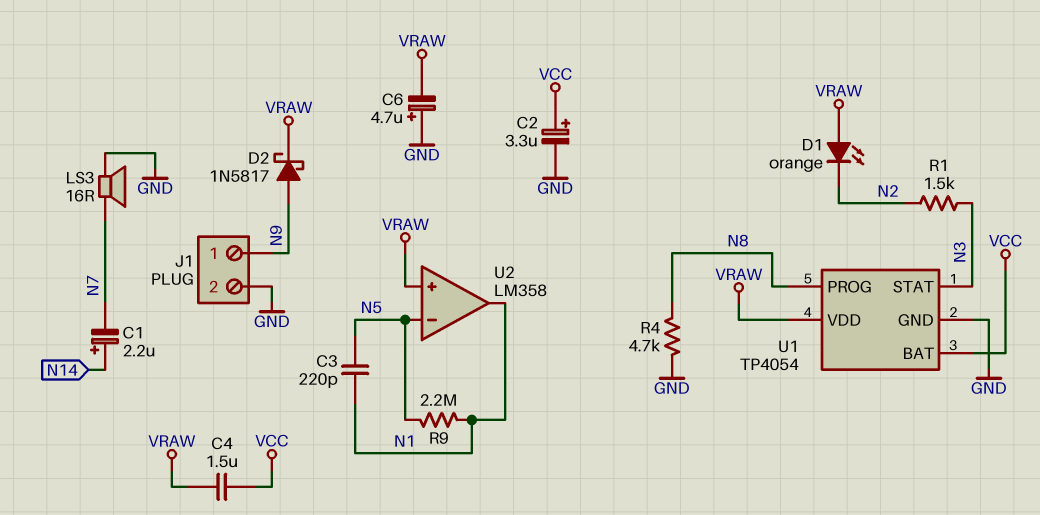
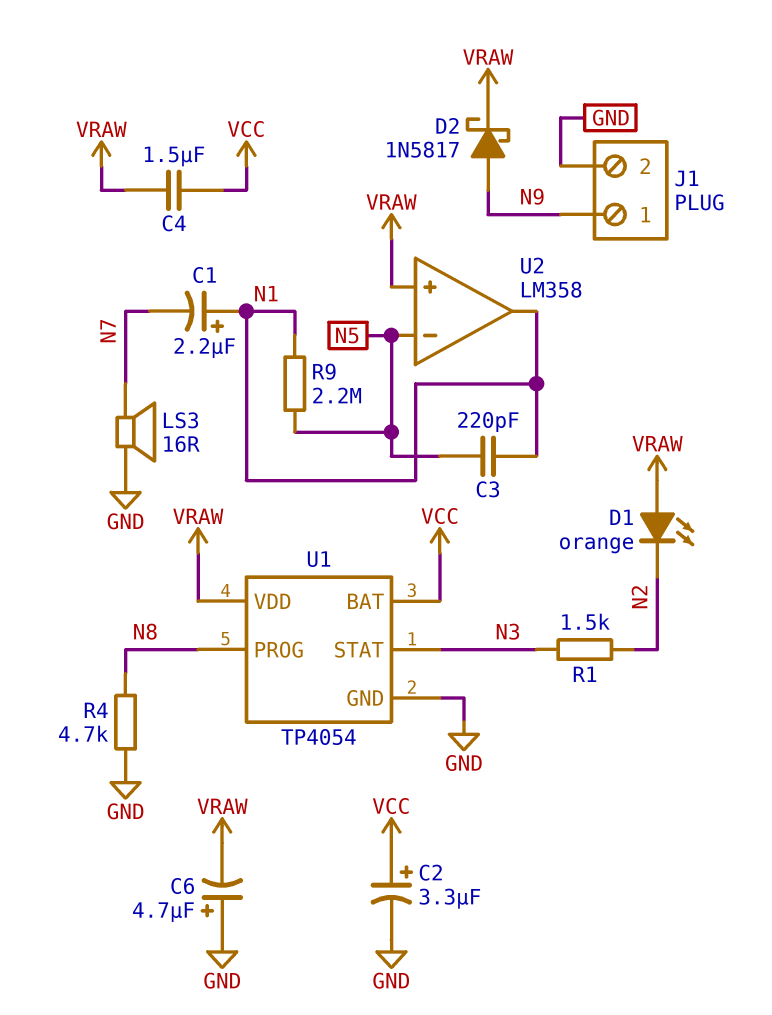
C1: 2.2uF (plus N14, minus N7) -> 2.2uF (plus N1, minus N7)

